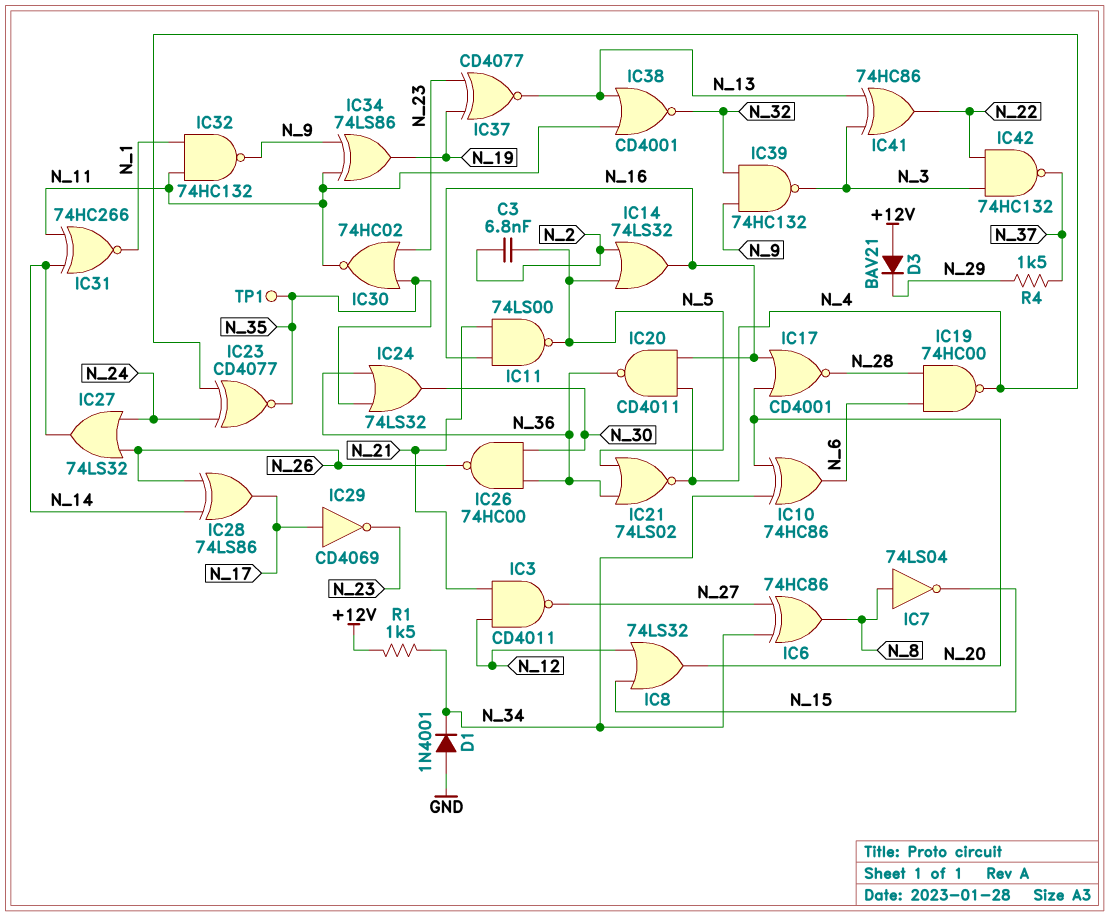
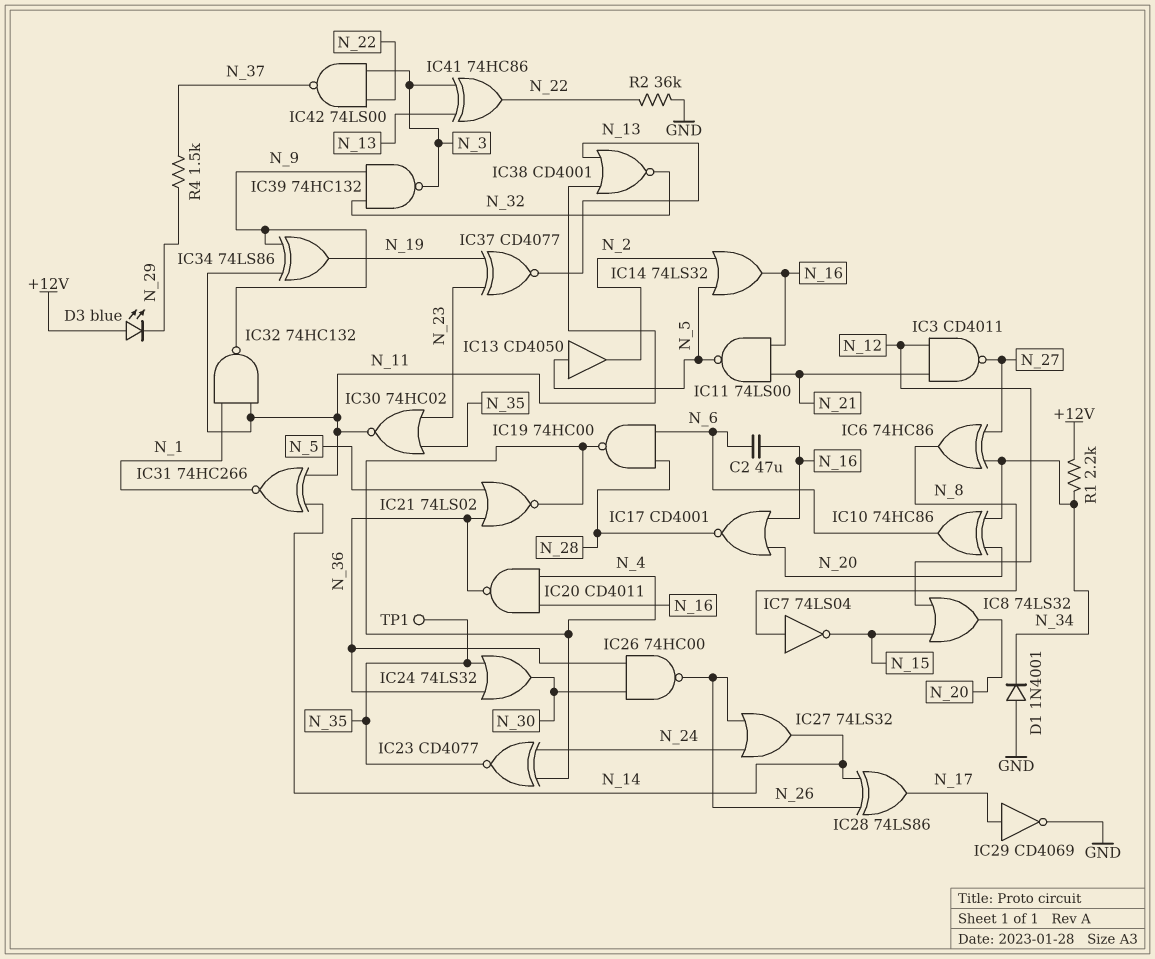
C2: none -> 47uF (N_6, N_16)
C3: 6.8nF (N_2, N_5) -> none
D3: diode BAV21 (A +12V, K N_29) -> LED blue (A +12V, K N_29)
IC13: none -> buffer CD4050 (in N_5, out N_2)
IC29: NOT CD4069 (in N_17, out N_23) -> NOT CD4069 (in N_17, out GND)
IC42: NAND 74HC132 (in N_3, in N_22, out N_37) -> NAND 74LS00 (in N_3, in N_22, out N_37)
R1: 1.5k (+12V, N_34) -> 2.2k (+12V, N_34)
R2: none -> 36k (GND, N_22)

